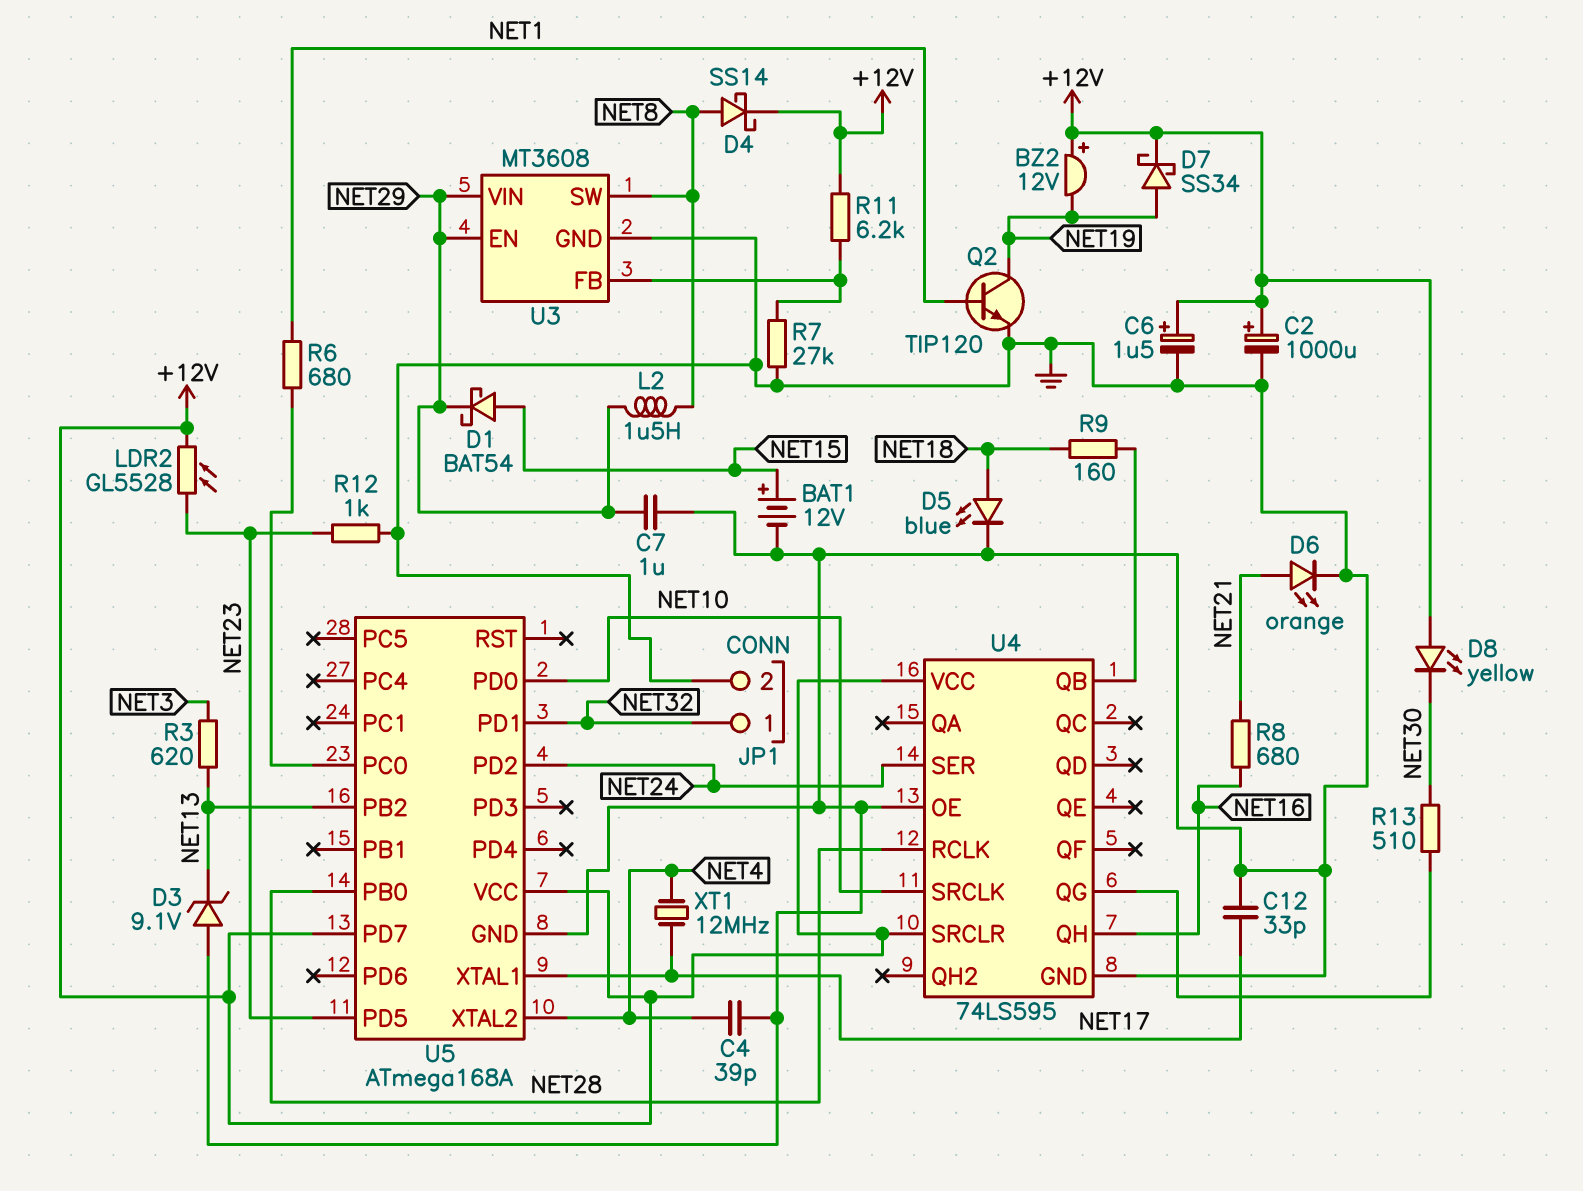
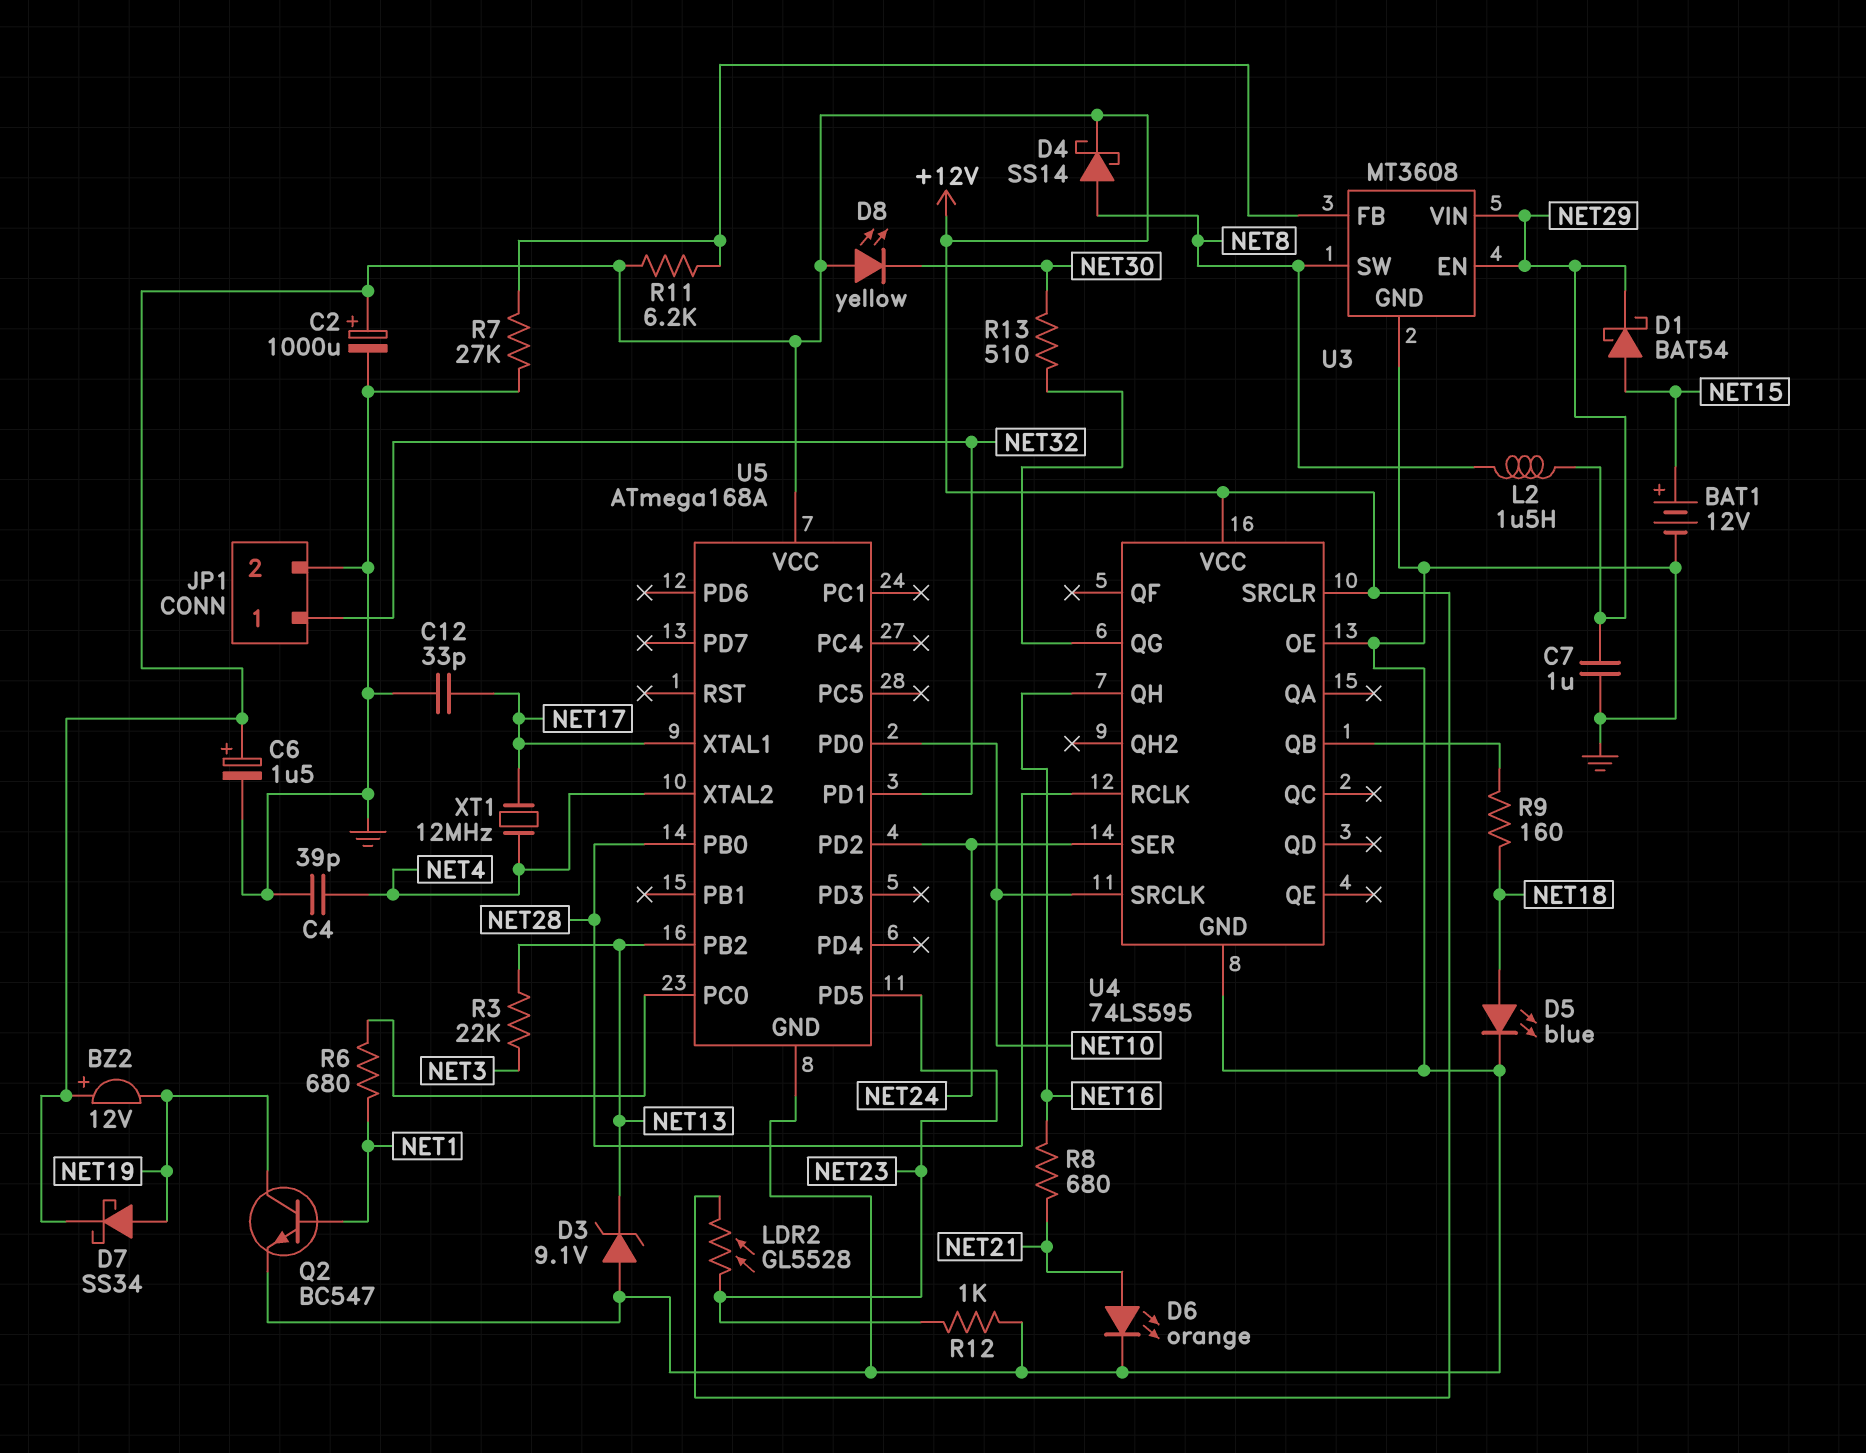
Q2: NPN TIP120 (B NET1, C NET19, E GND) -> NPN BC547 (B NET1, C NET19, E GND)
R3: 620 (NET3, NET13) -> 22k (NET3, NET13)
U5 pin PD7: +12V -> none

